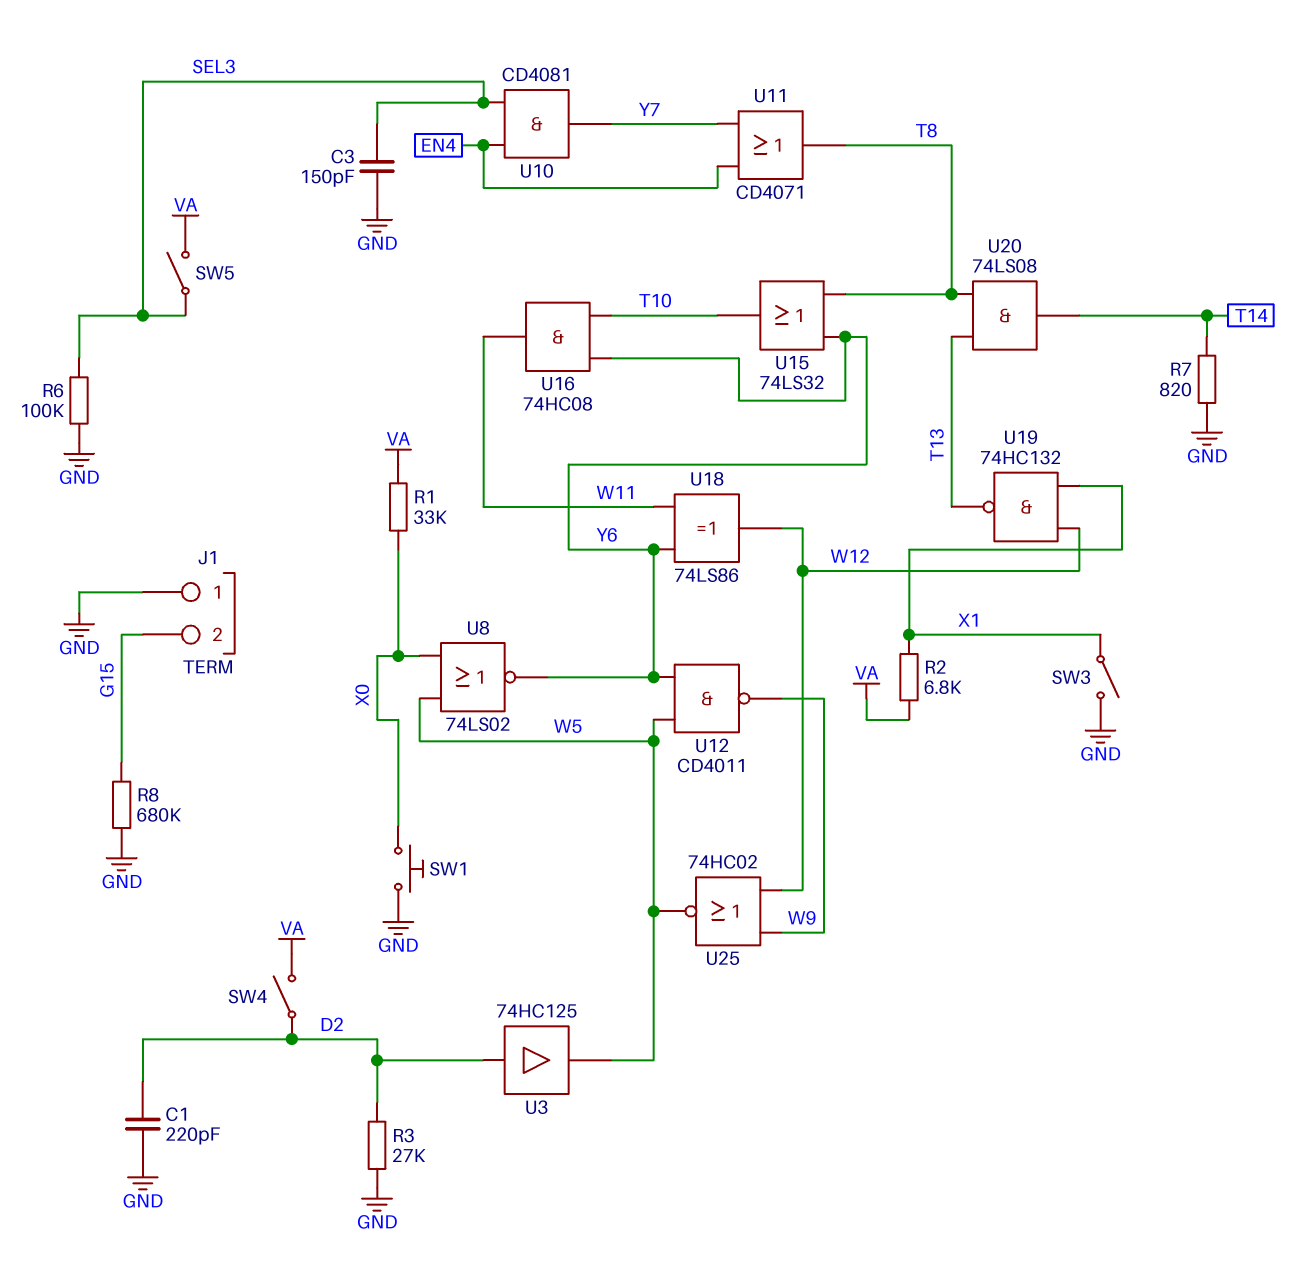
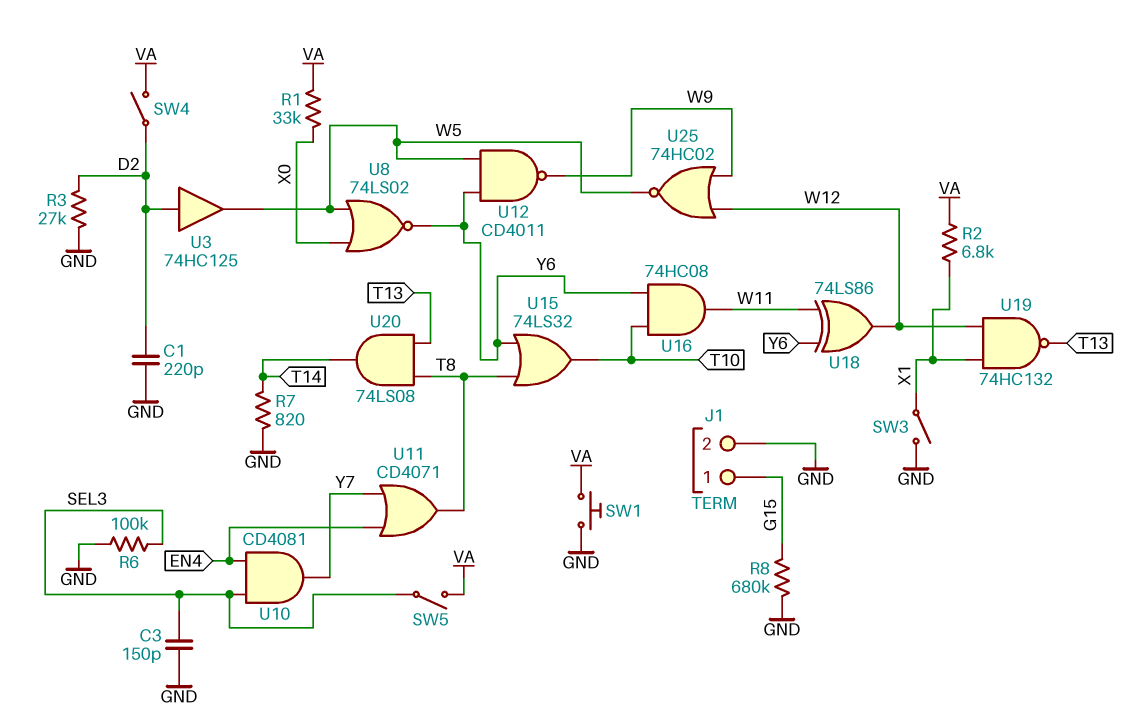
J1 pin 1: GND -> G15
J1 pin 2: G15 -> GND
SW1: button (GND, X0) -> button (GND, VA)

